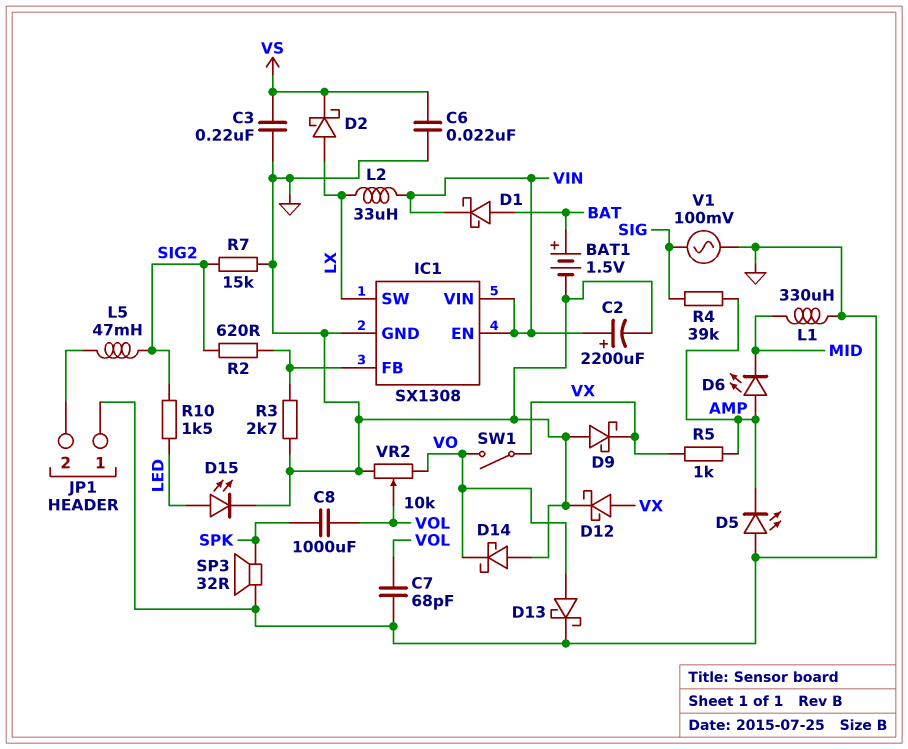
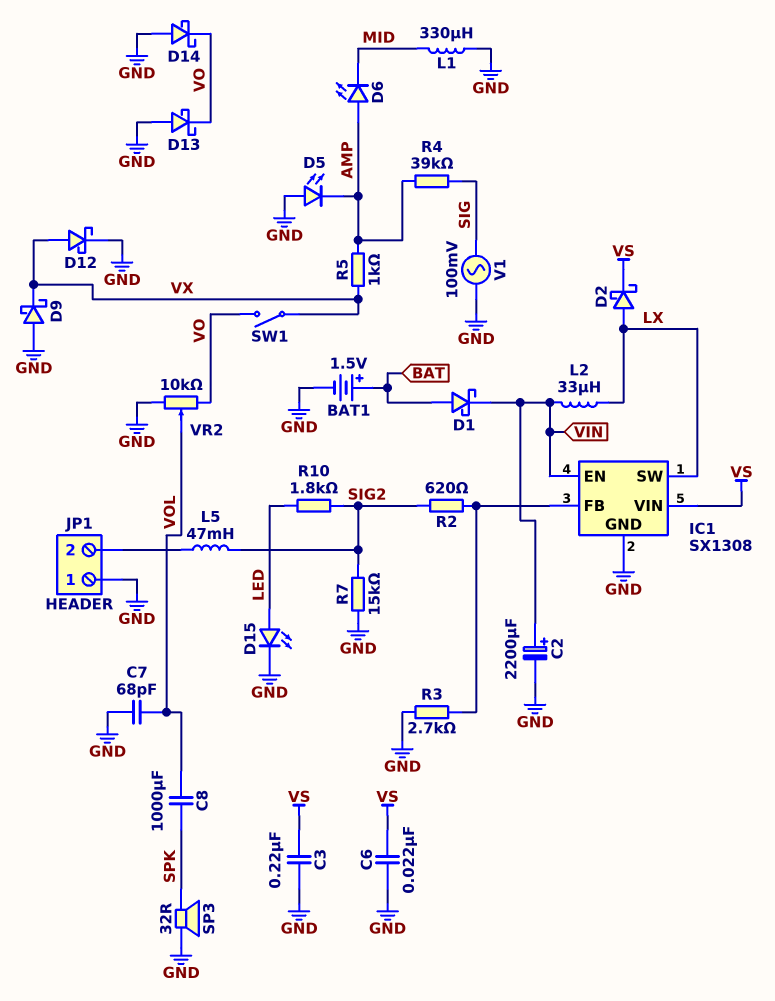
D13: schottky (A VO, K GND) -> schottky (A GND, K VO)
IC1 pin VIN: VIN -> VS
R10: 1.5k (LED, SIG2) -> 1.8k (LED, SIG2)

